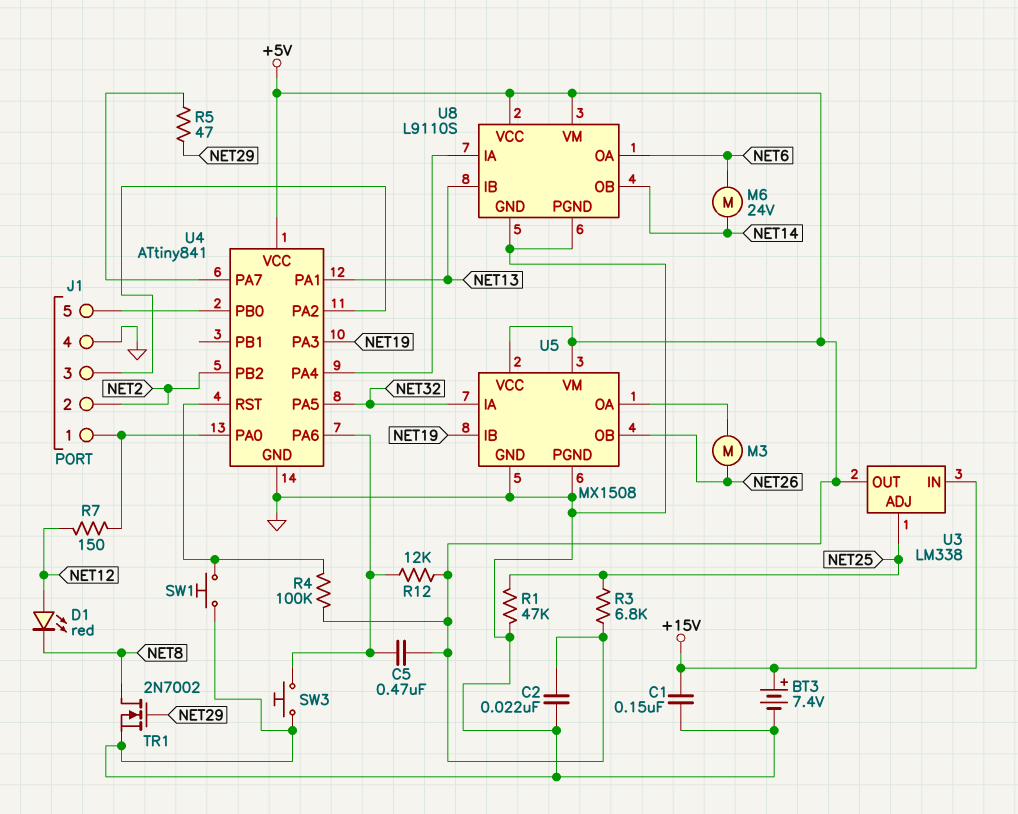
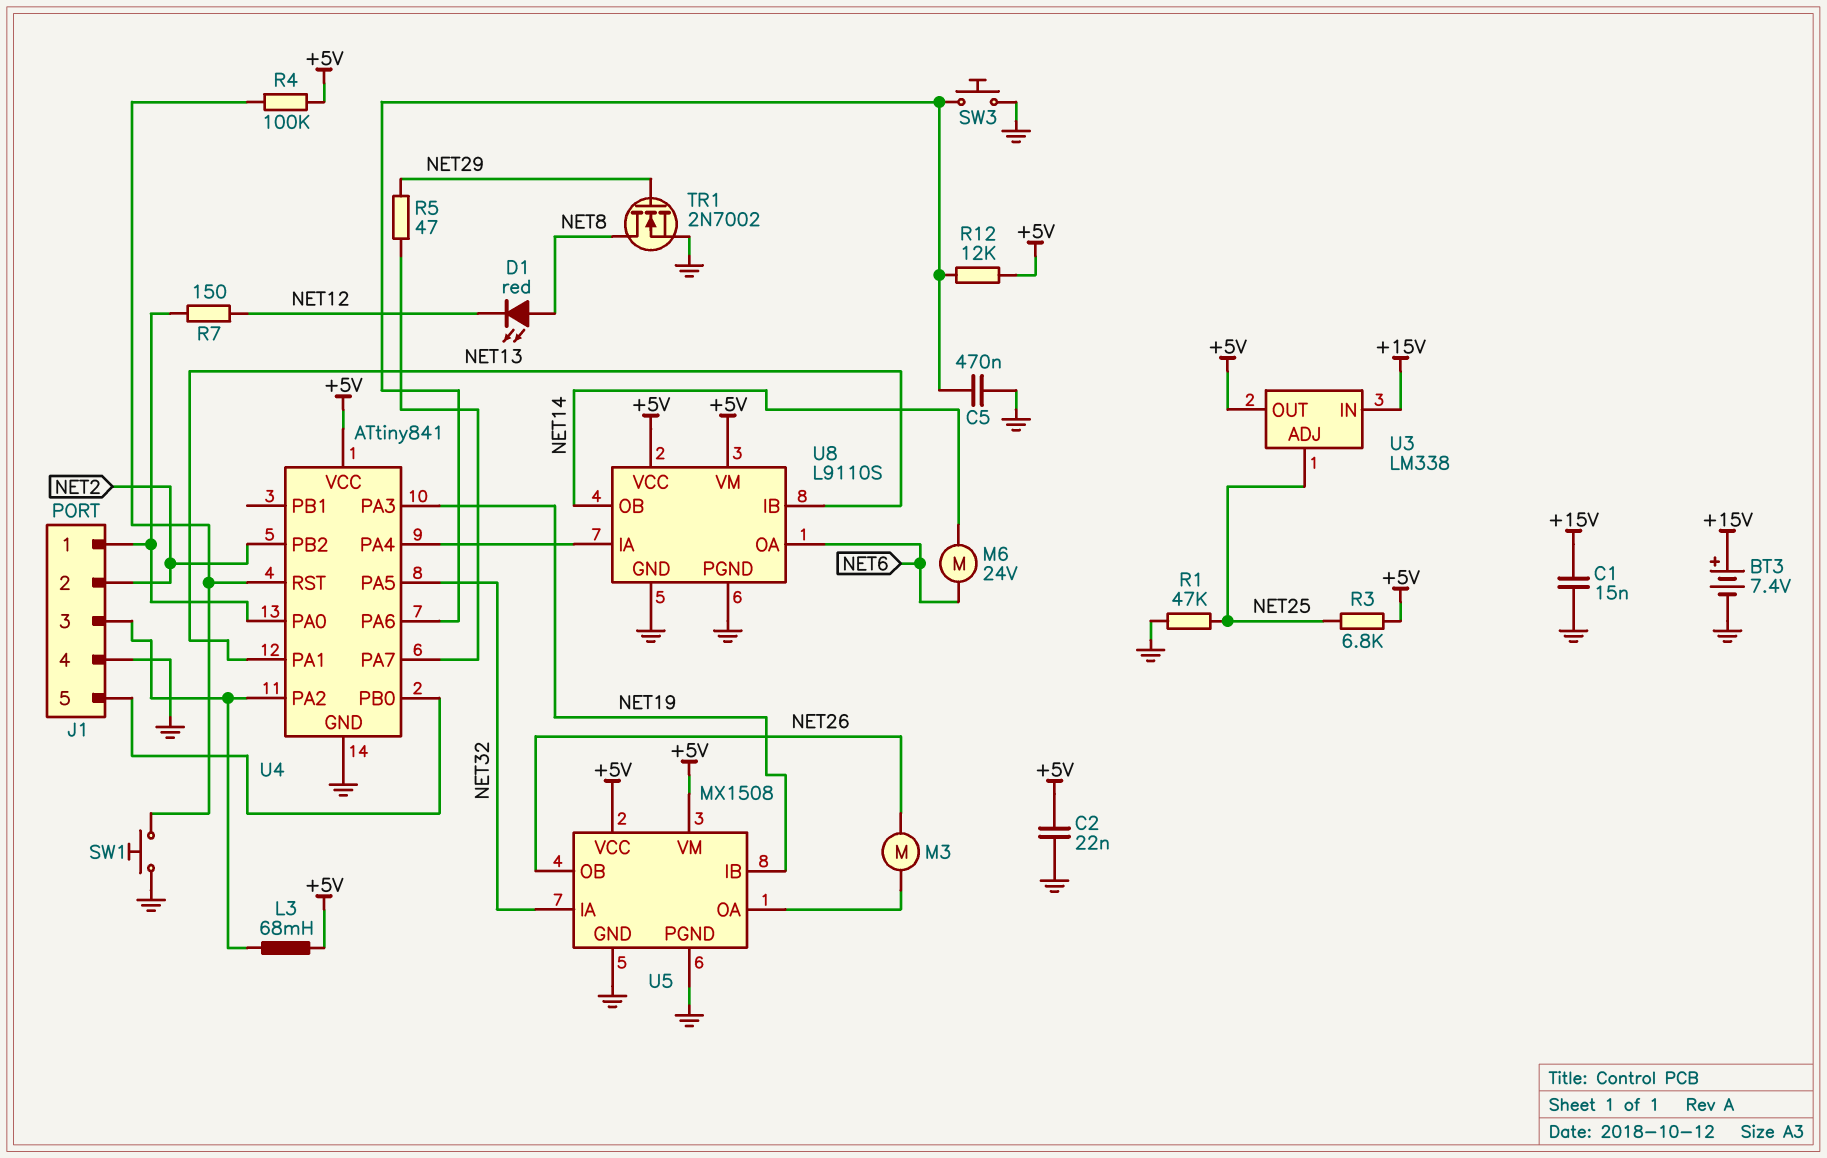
C1: 150nF (+15V, GND) -> 15nF (+15V, GND)
C5: 470nF (+5V, U4/PA6) -> 470nF (GND, U4/PA6)
D1: LED red (A NET12, K NET8) -> LED red (A NET8, K NET12)
L3: none -> 68mH (+5V, J1/3)

